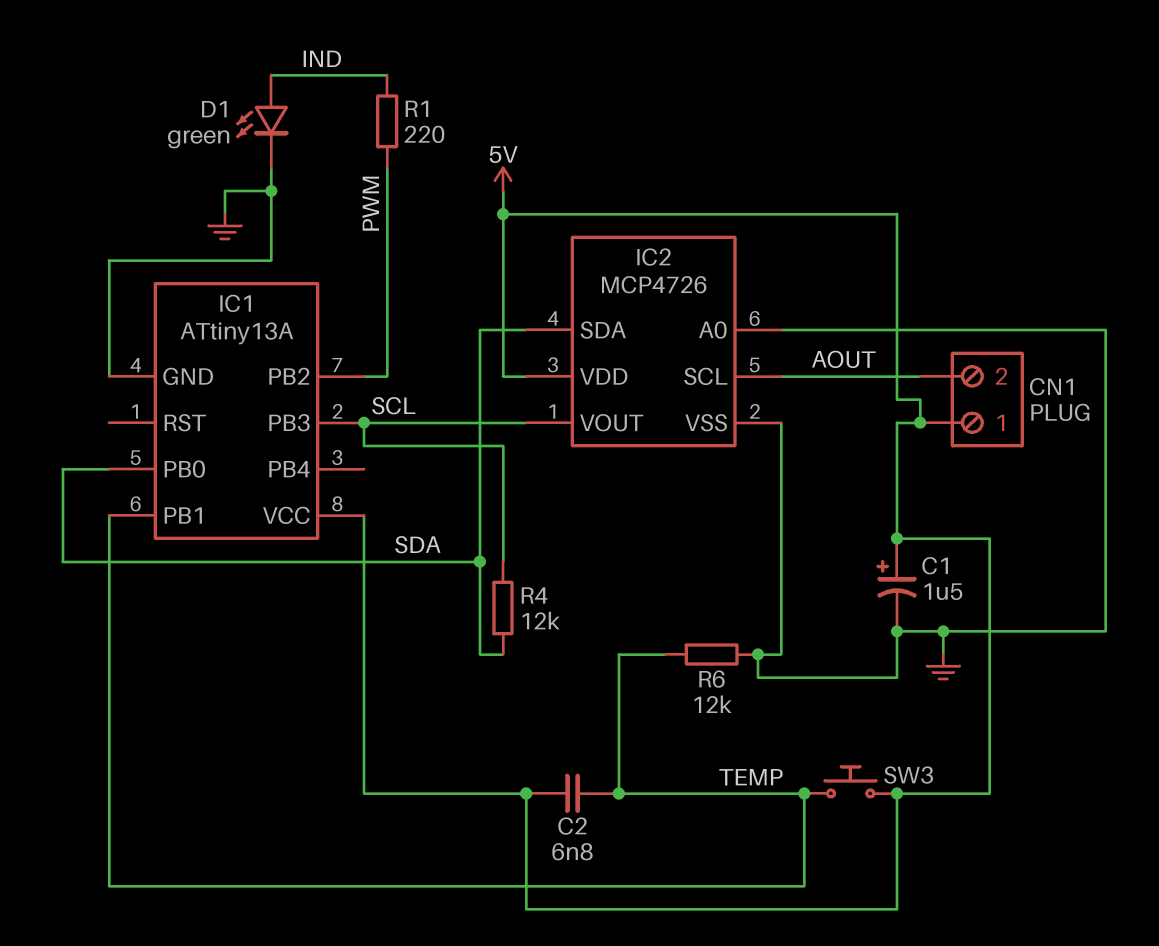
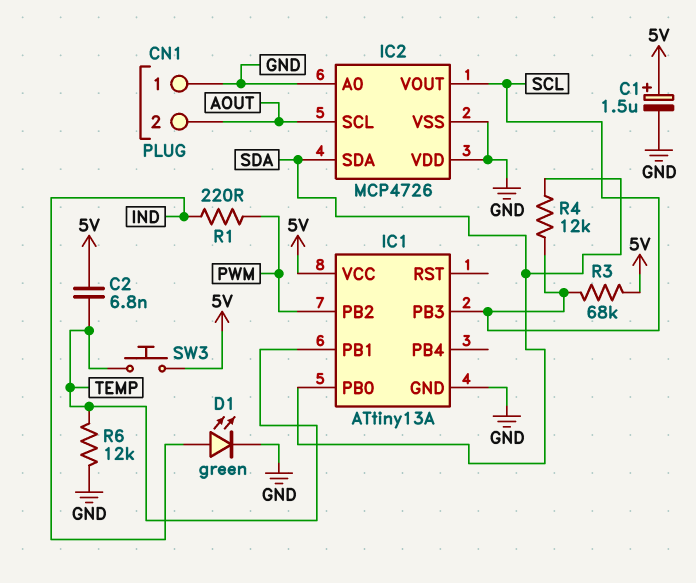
CN1 pin 1: 5V -> GND
IC2 pin VDD: 5V -> GND
R3: none -> 68k (5V, SCL)

